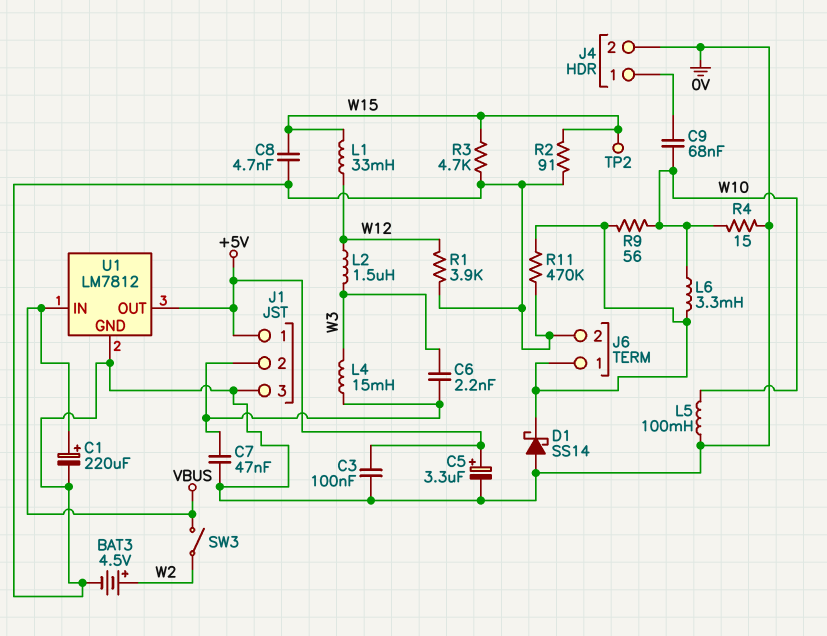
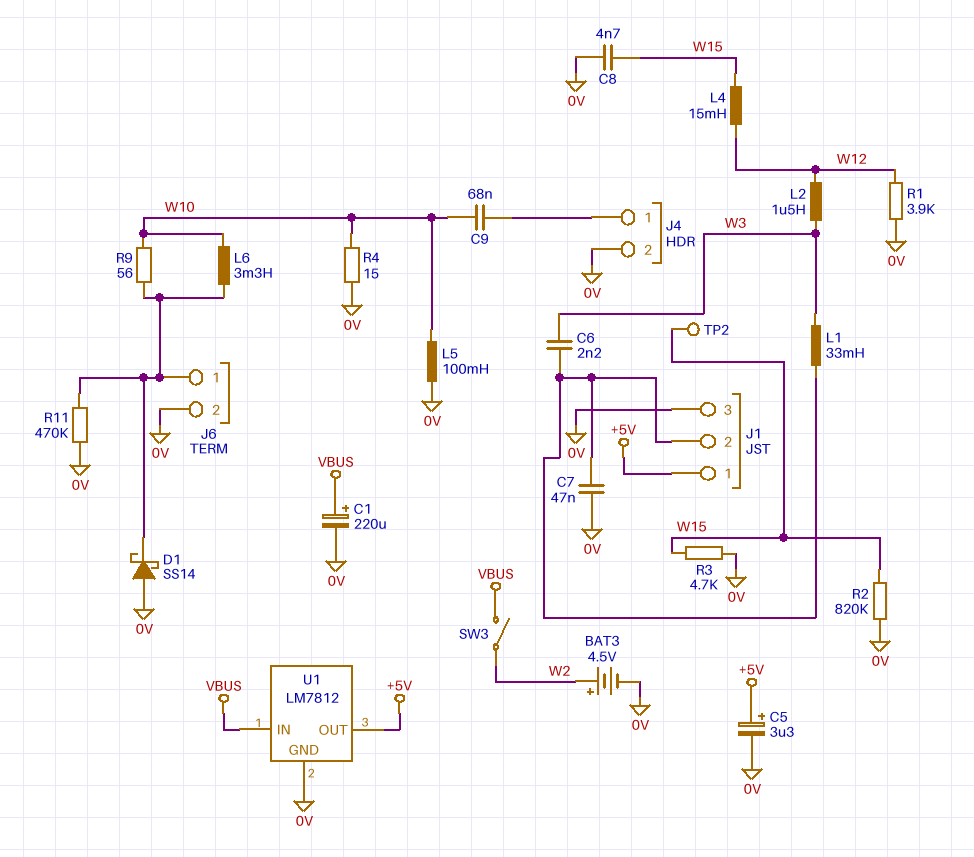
C3: 100nF (+5V, 0V) -> none
L1: 33mH (W12, W15) -> 33mH (J1/2, W3)
L4: 15mH (J1/2, W3) -> 15mH (W12, W15)
R2: 91 (0V, W15) -> 820k (0V, W15)

